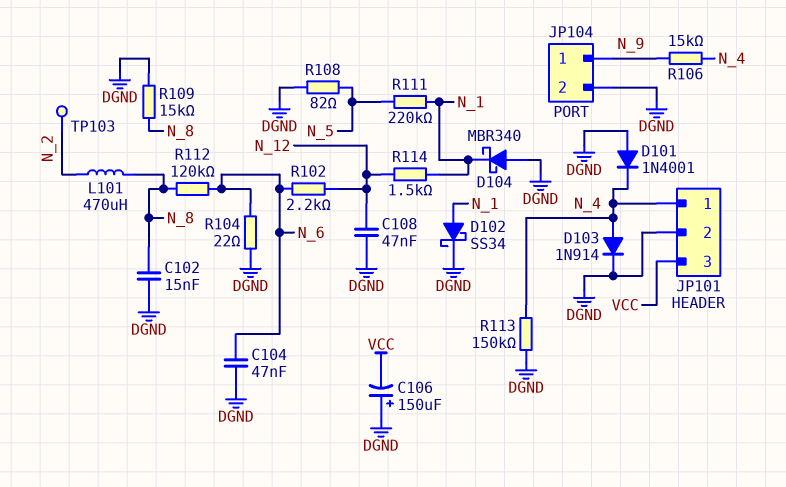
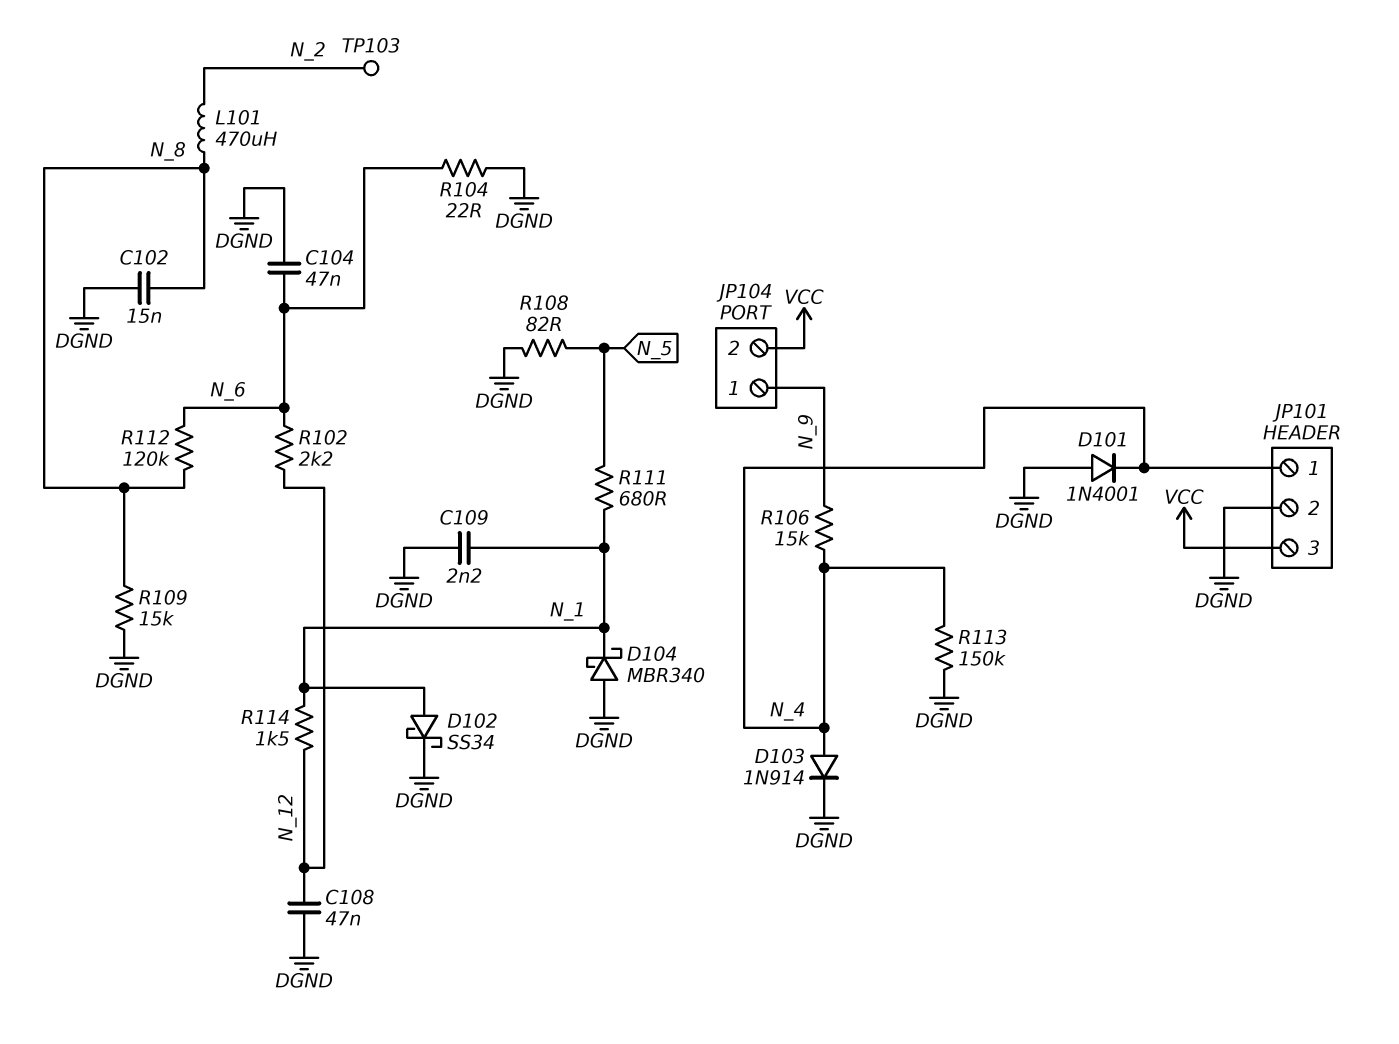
C106: 150uF (plus DGND, minus VCC) -> none
C109: none -> 2.2nF (DGND, N_1)
JP104 pin 2: DGND -> VCC
R111: 220k (N_1, N_5) -> 680 (N_1, N_5)

